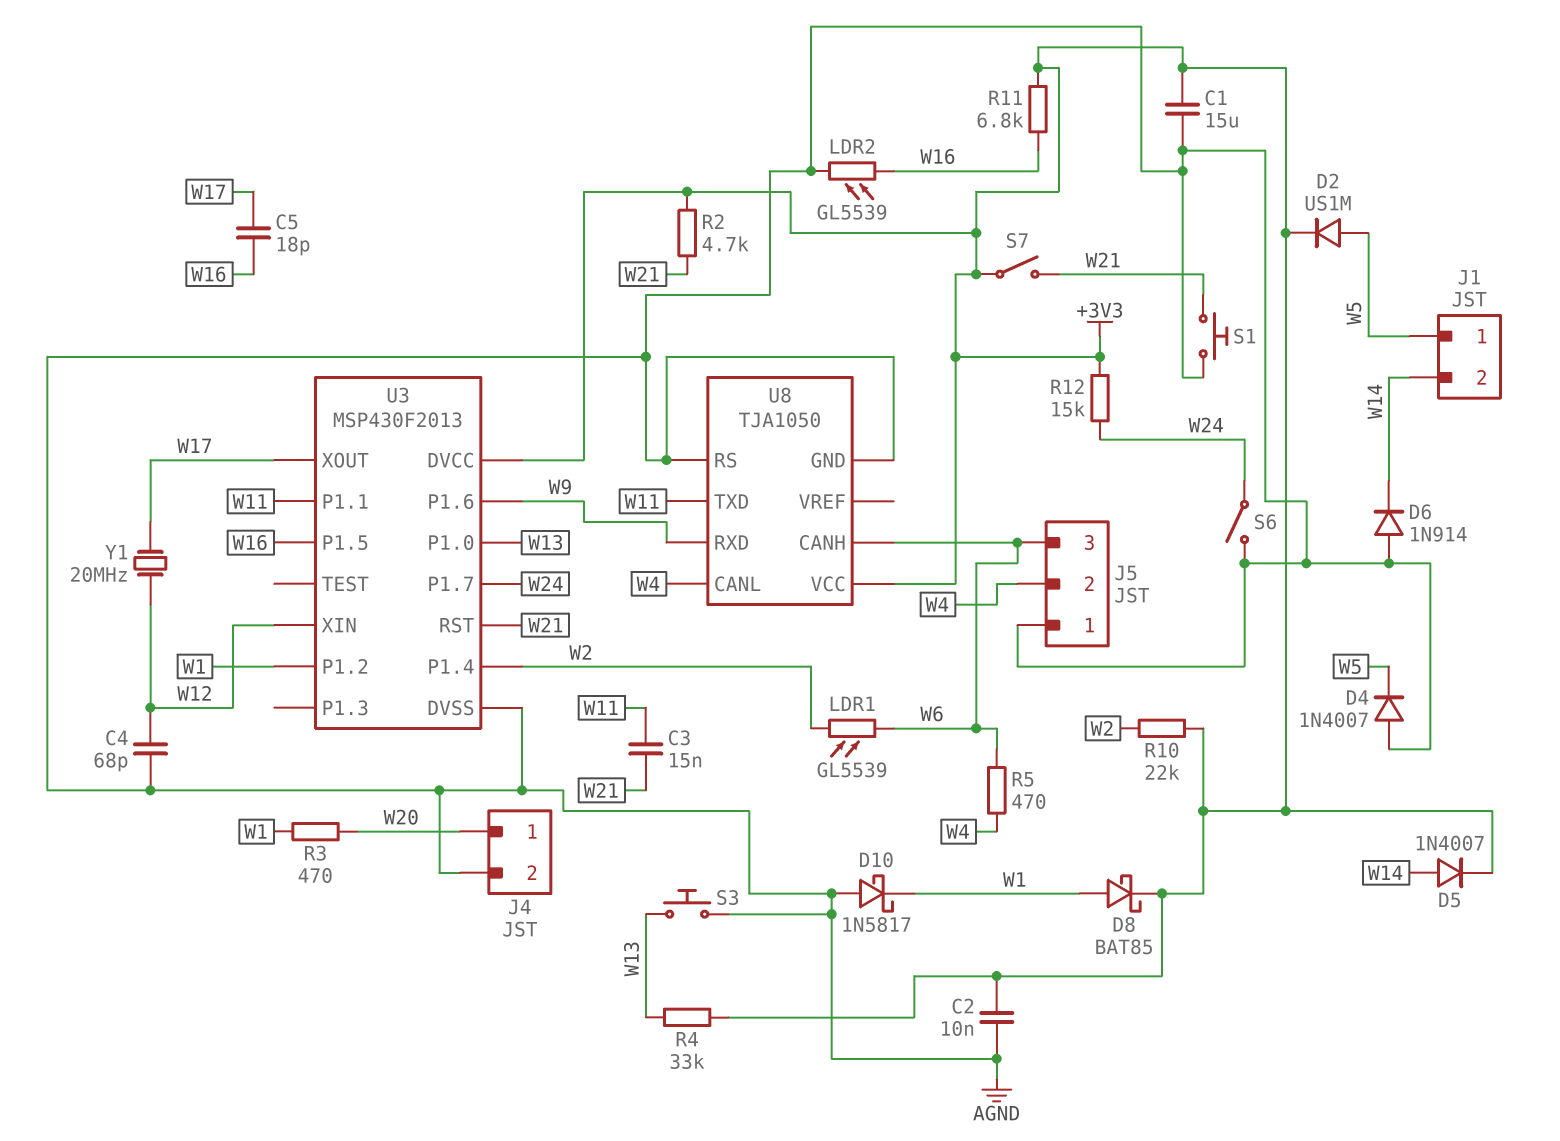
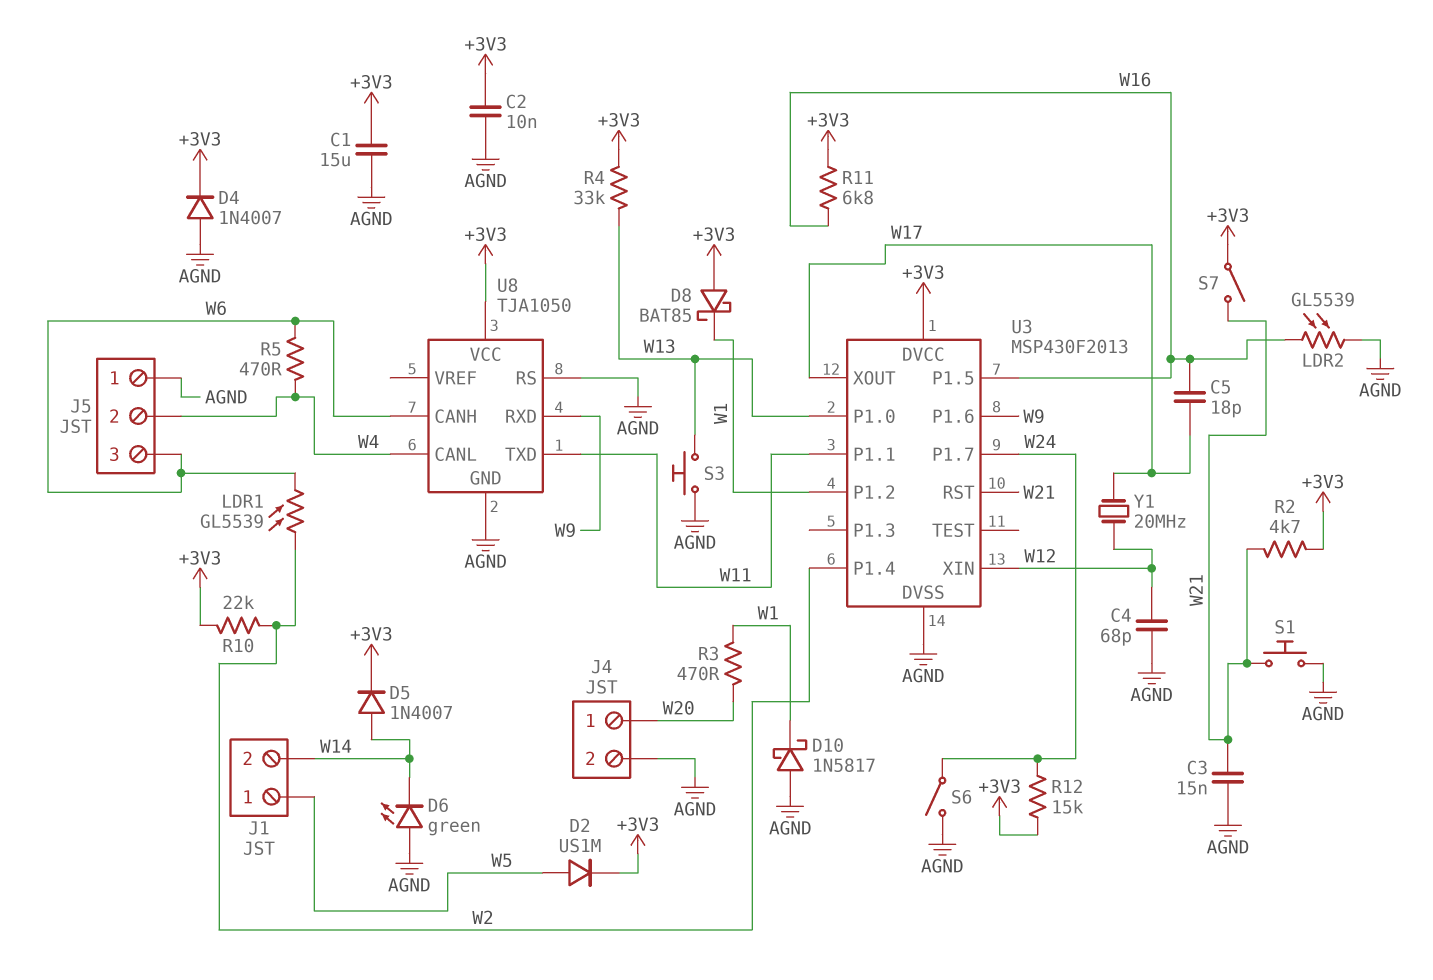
C3: 15nF (W11, W21) -> 15nF (AGND, W21)
D4: diode 1N4007 (A AGND, K W5) -> diode 1N4007 (A AGND, K +3V3)
D6: diode 1N914 (A AGND, K W14) -> LED green (A AGND, K W14)
D8: schottky BAT85 (A W1, K +3V3) -> schottky BAT85 (A +3V3, K W1)

